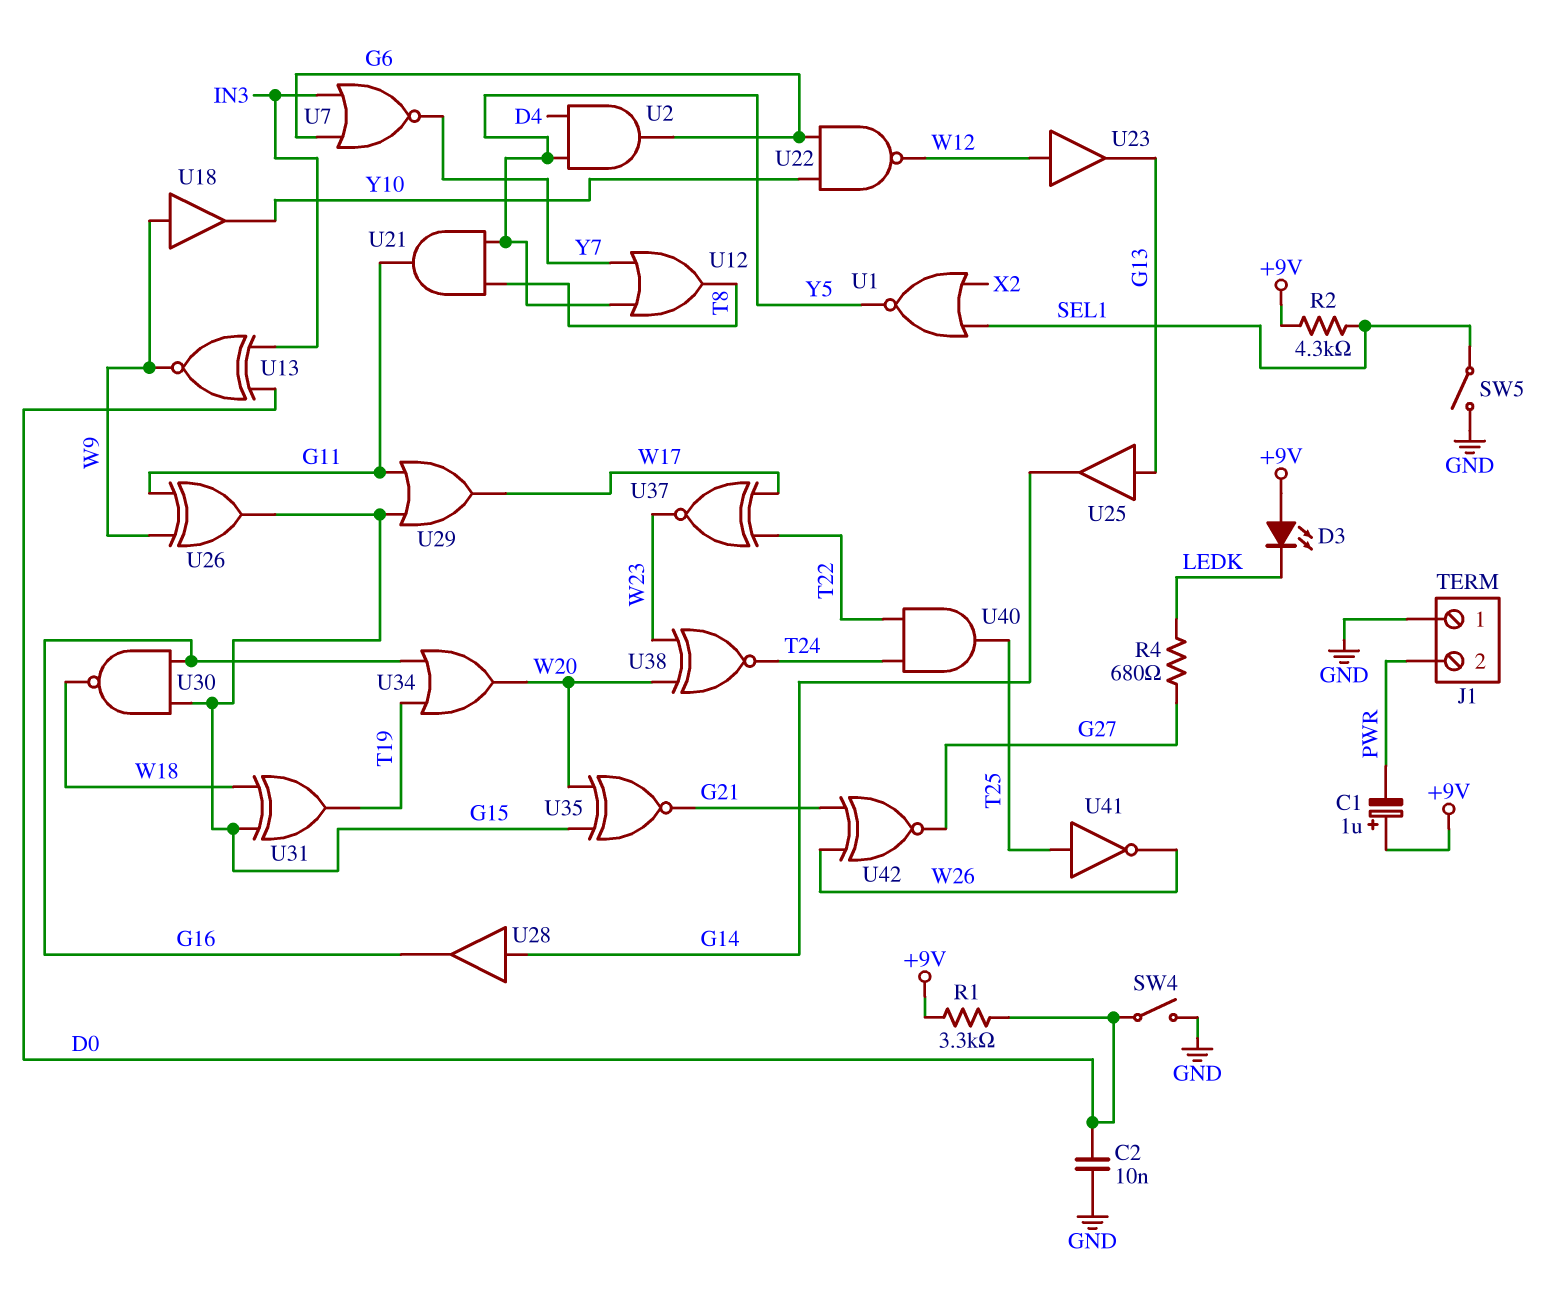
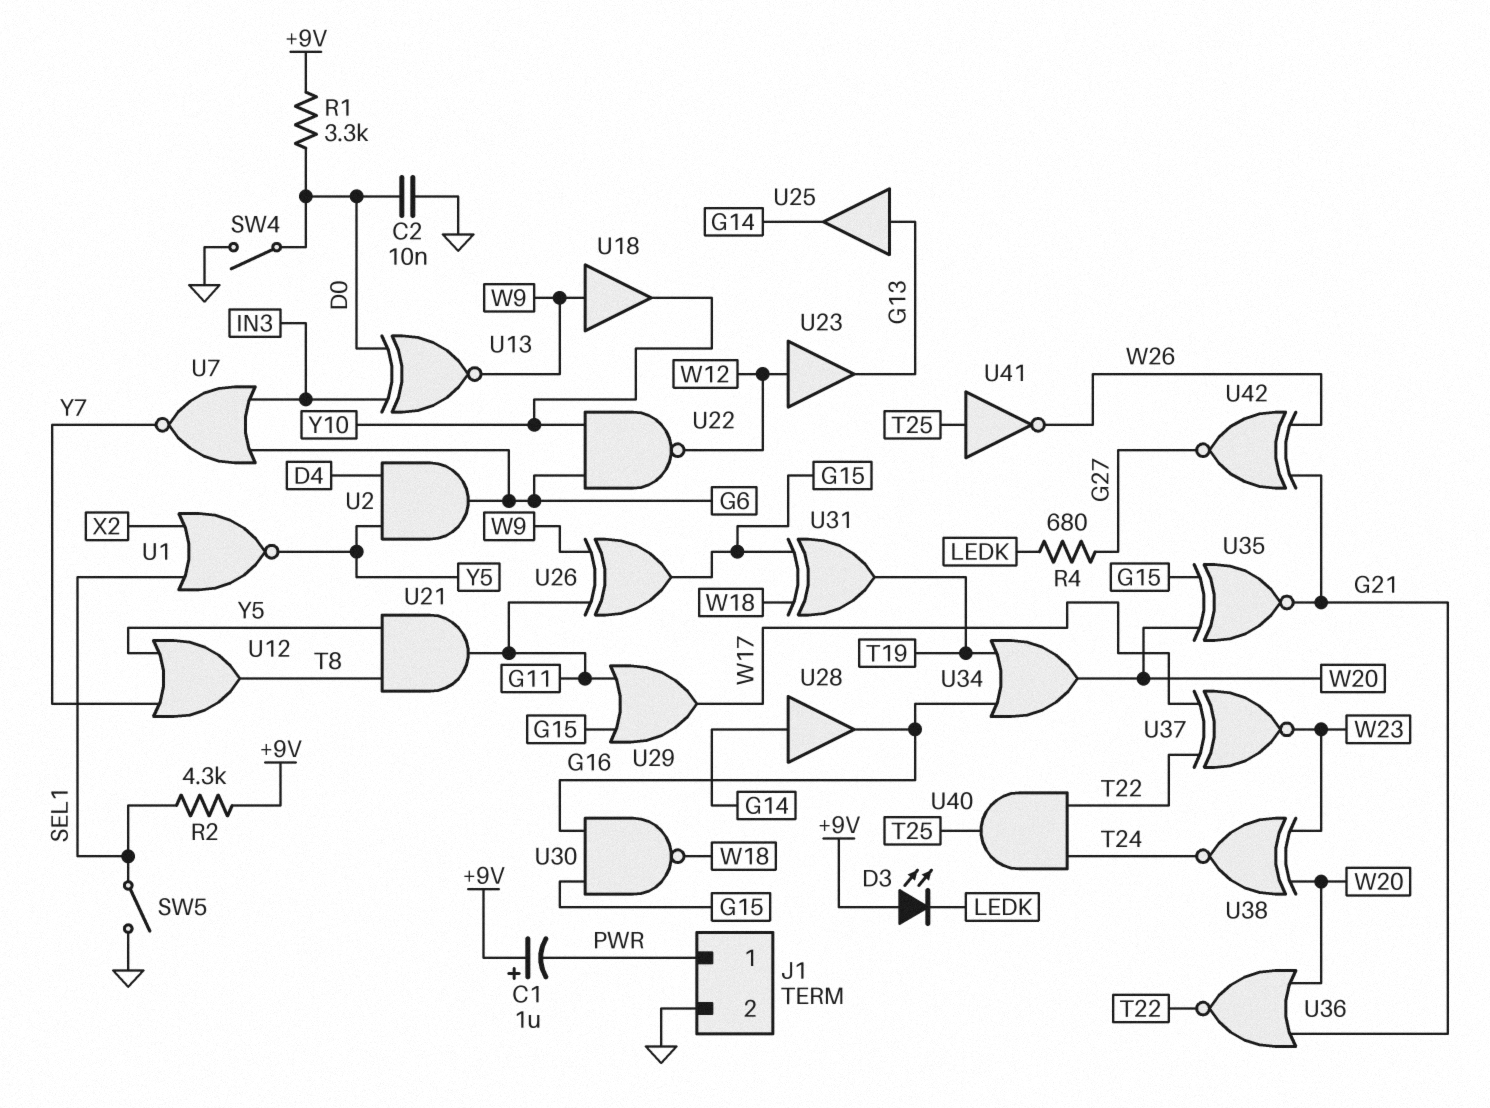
J1 pin 1: GND -> PWR
J1 pin 2: PWR -> GND
U36: none -> NOR (in G21, in W20, out T22)

